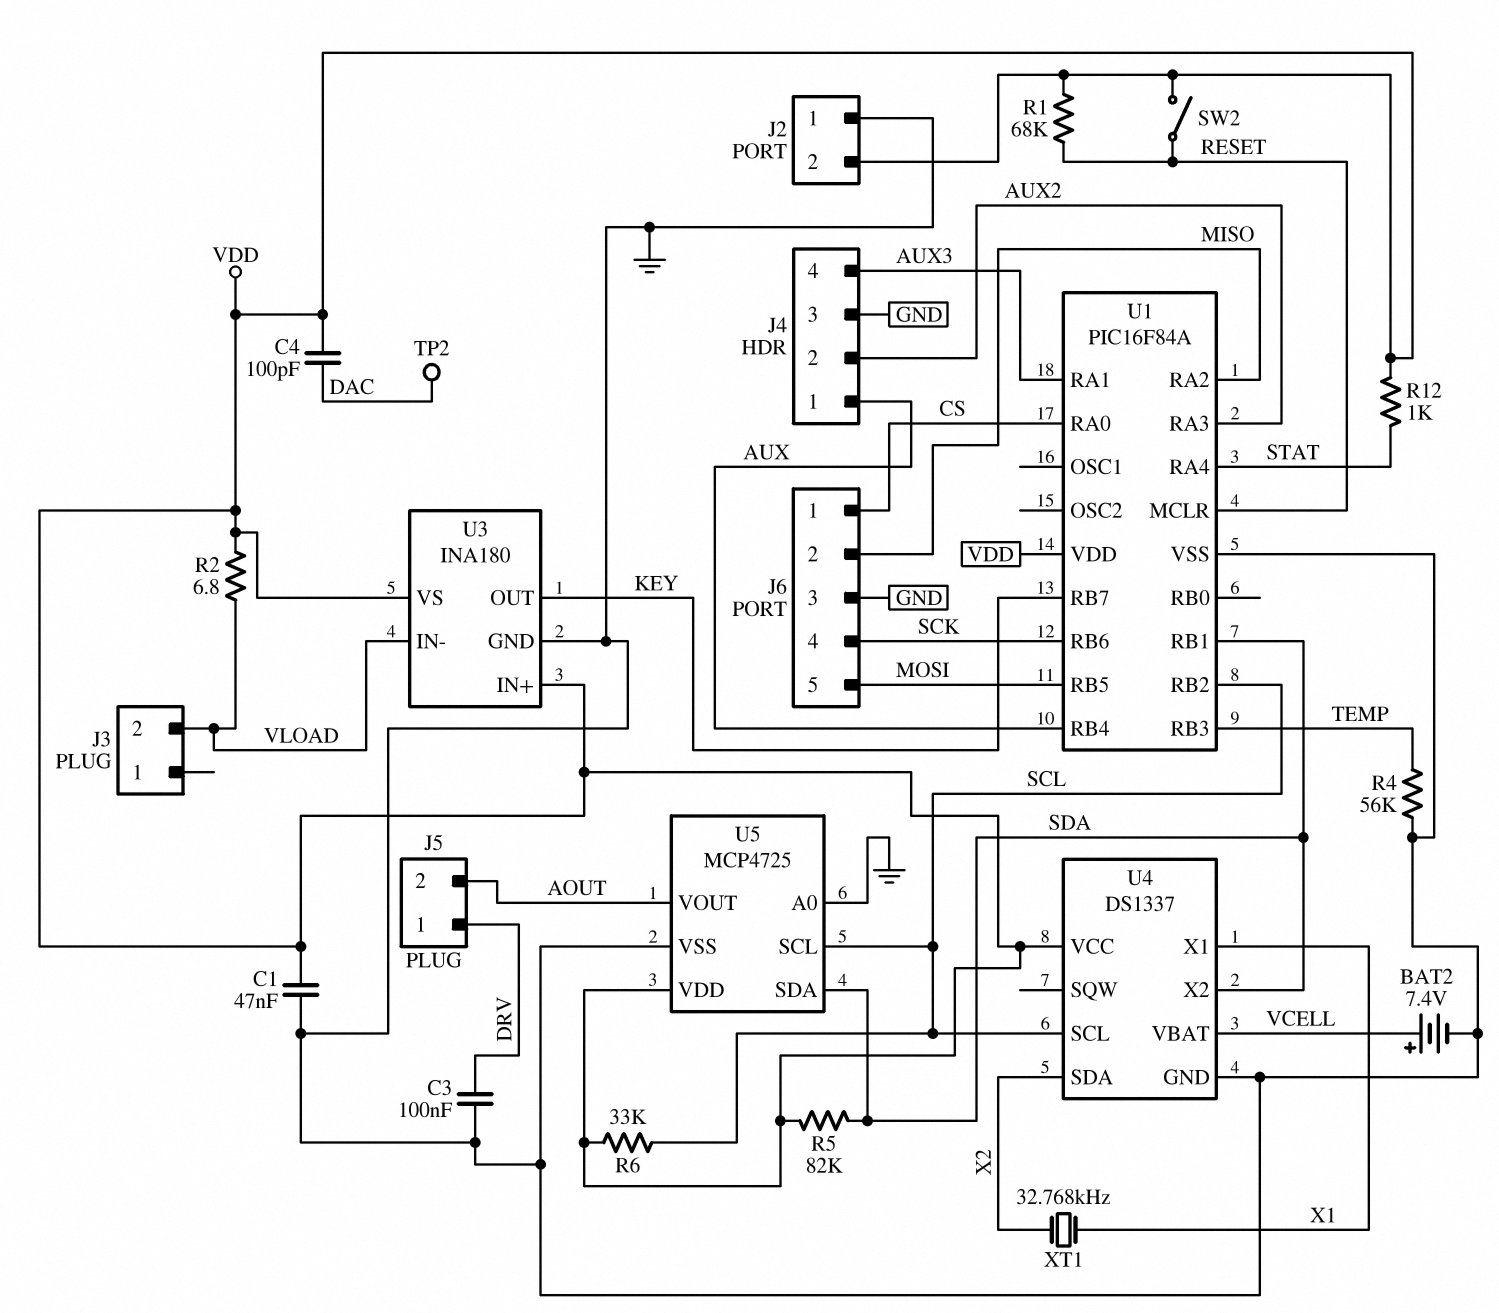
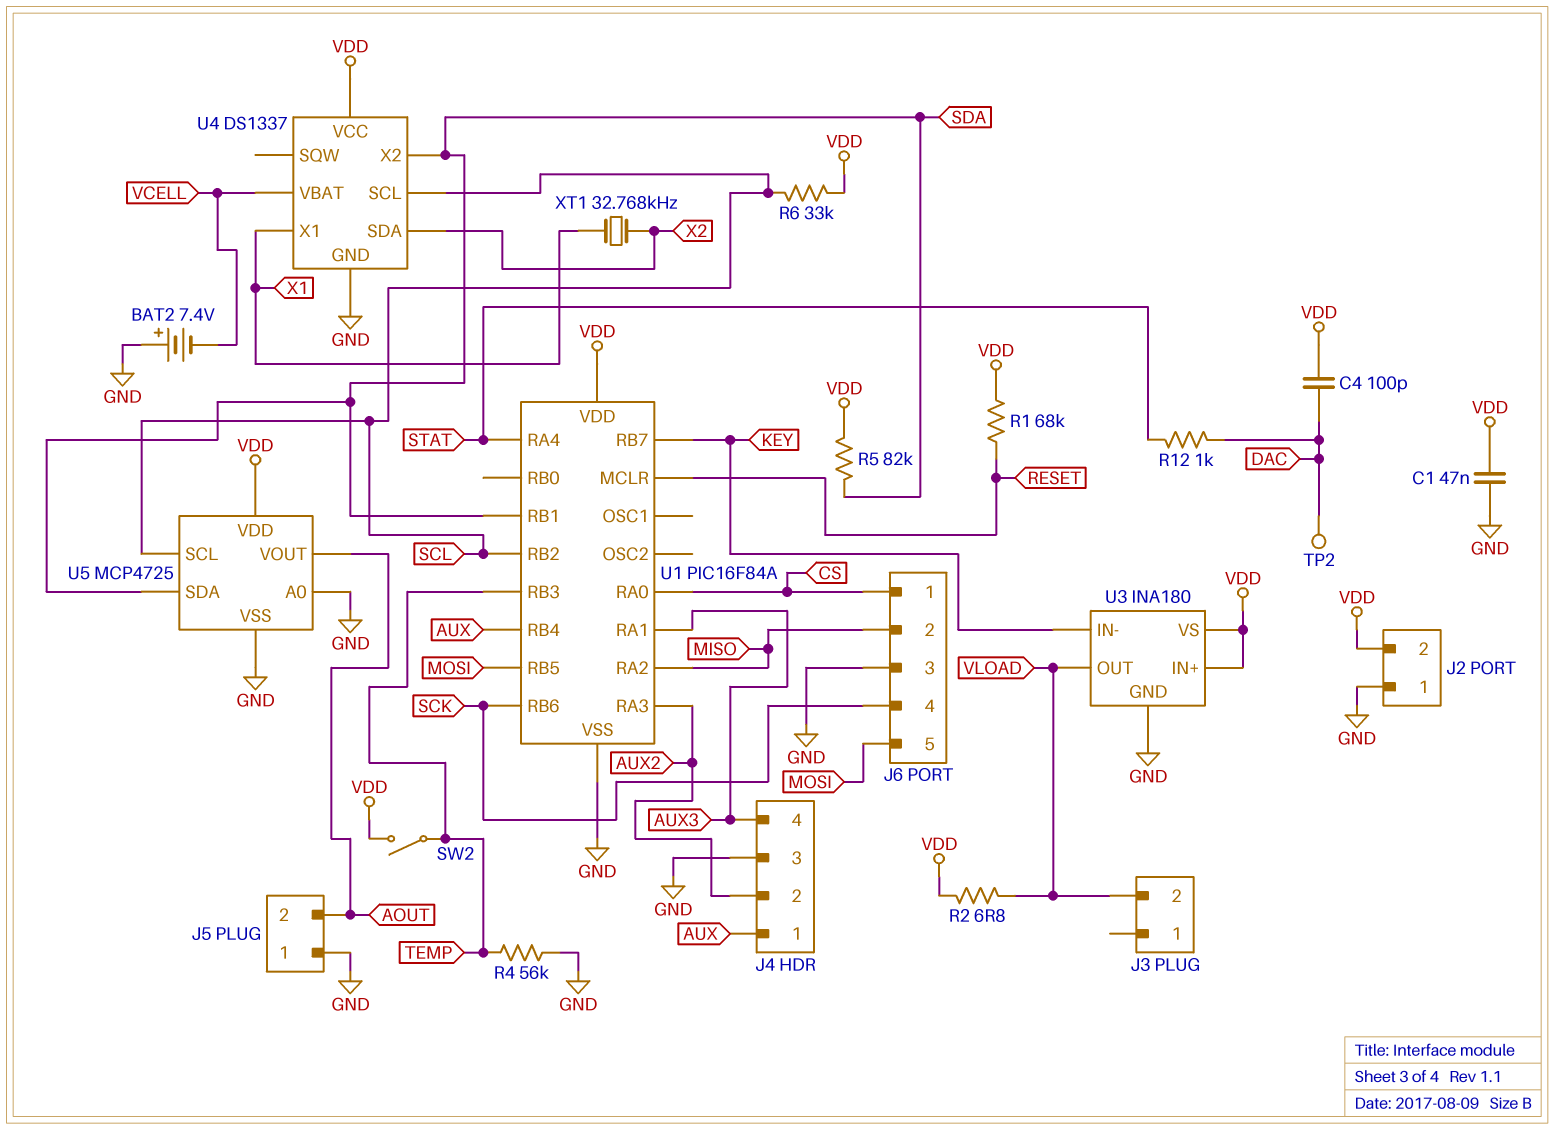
BAT2: 7.4V (plus VCELL, minus GND) -> 7.4V (plus GND, minus VCELL)
C3: 100nF (DRV, GND) -> none
J5 pin 1: DRV -> GND
R12: 1k (STAT, VDD) -> 1k (DAC, STAT)
SW2: switch (RESET, VDD) -> switch (TEMP, VDD)
U3 pin IN-: VLOAD -> KEY
U3 pin OUT: KEY -> VLOAD

